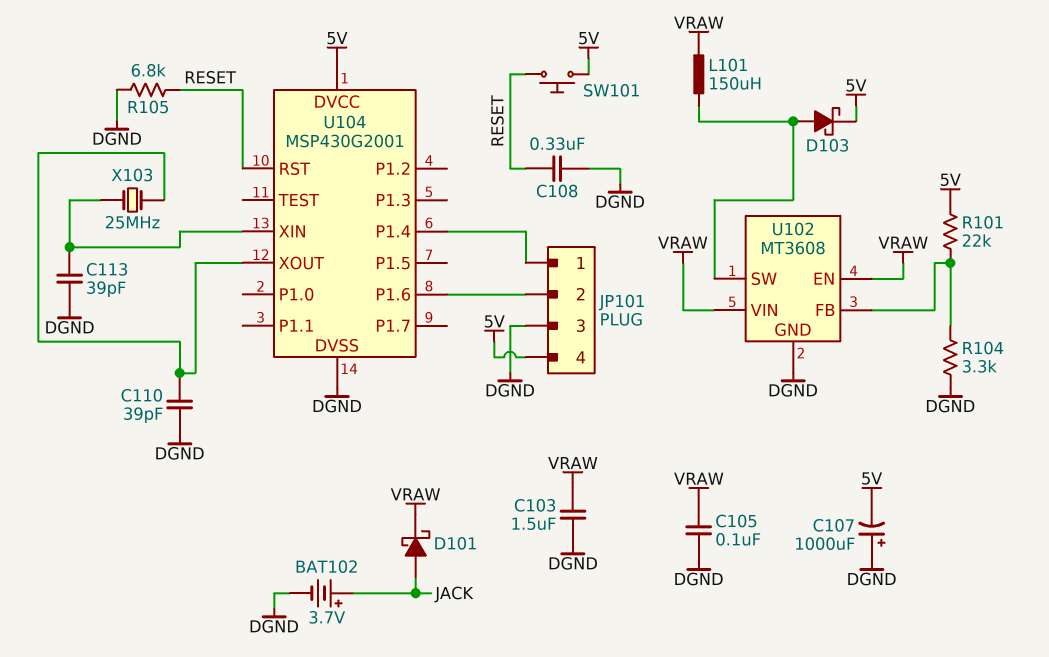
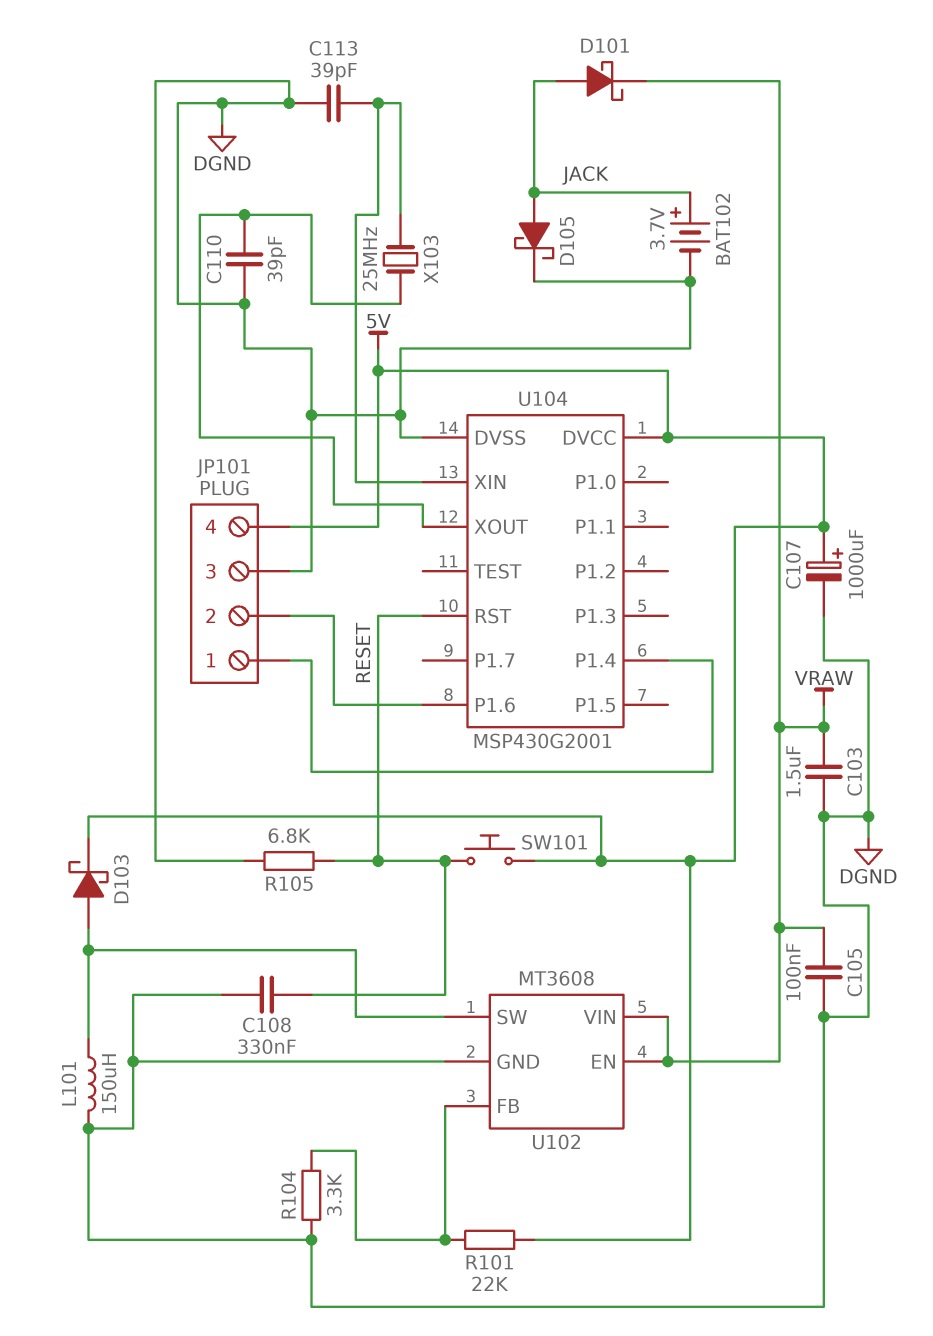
C107: 1000uF (plus DGND, minus 5V) -> 1000uF (plus 5V, minus DGND)
D105: none -> schottky (A JACK, K DGND)
L101: 150uH (U102/SW, VRAW) -> 150uH (DGND, U102/SW)

